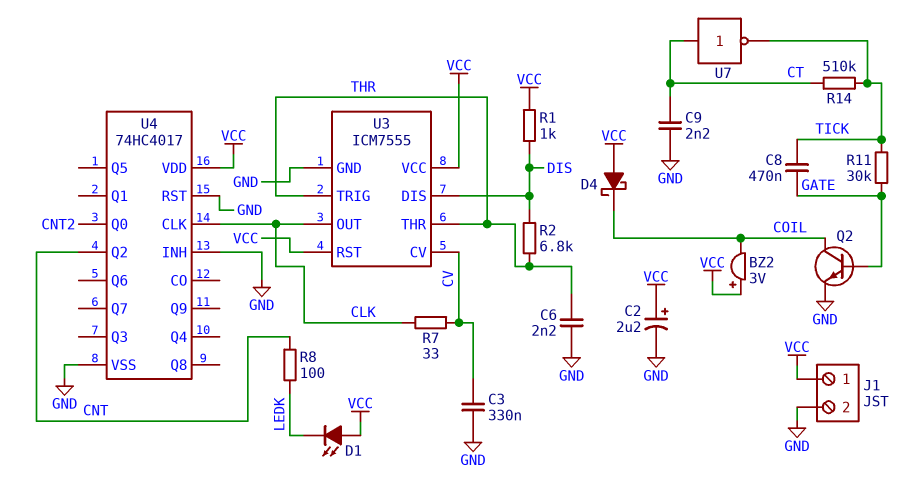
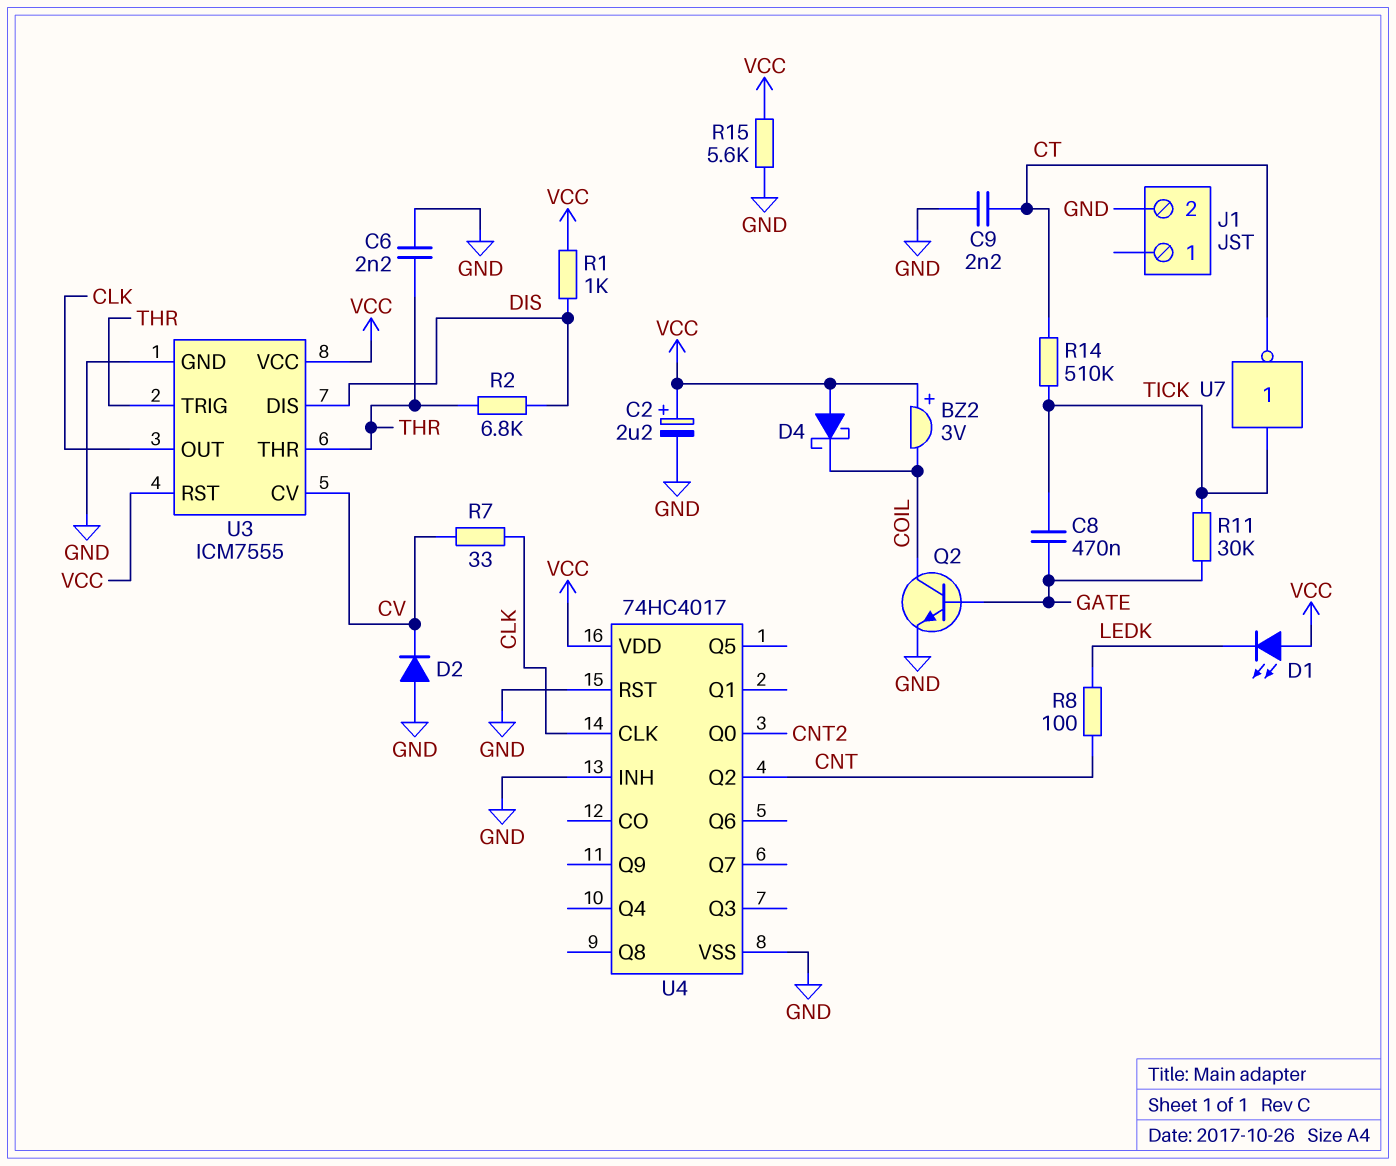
C3: 330nF (CV, GND) -> none
D2: none -> diode (A GND, K CV)
J1 pin 1: VCC -> none
R15: none -> 5.6k (GND, VCC)
U7: NOT (in CT, out TICK) -> NOT (in TICK, out CT)

